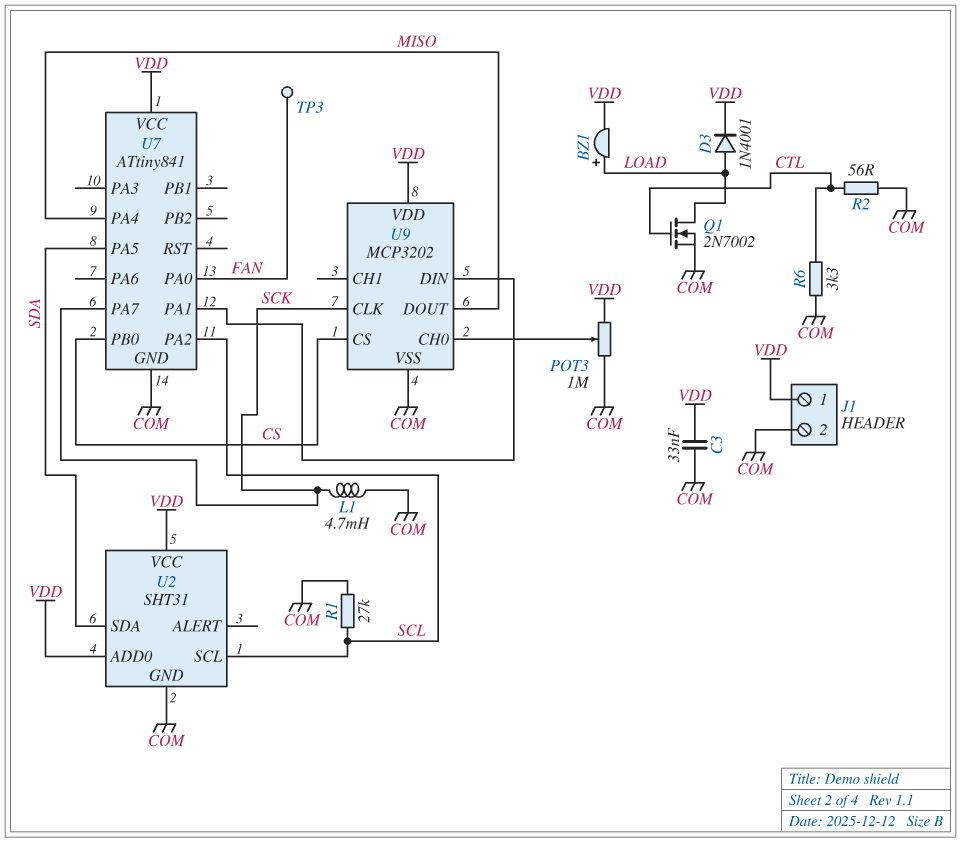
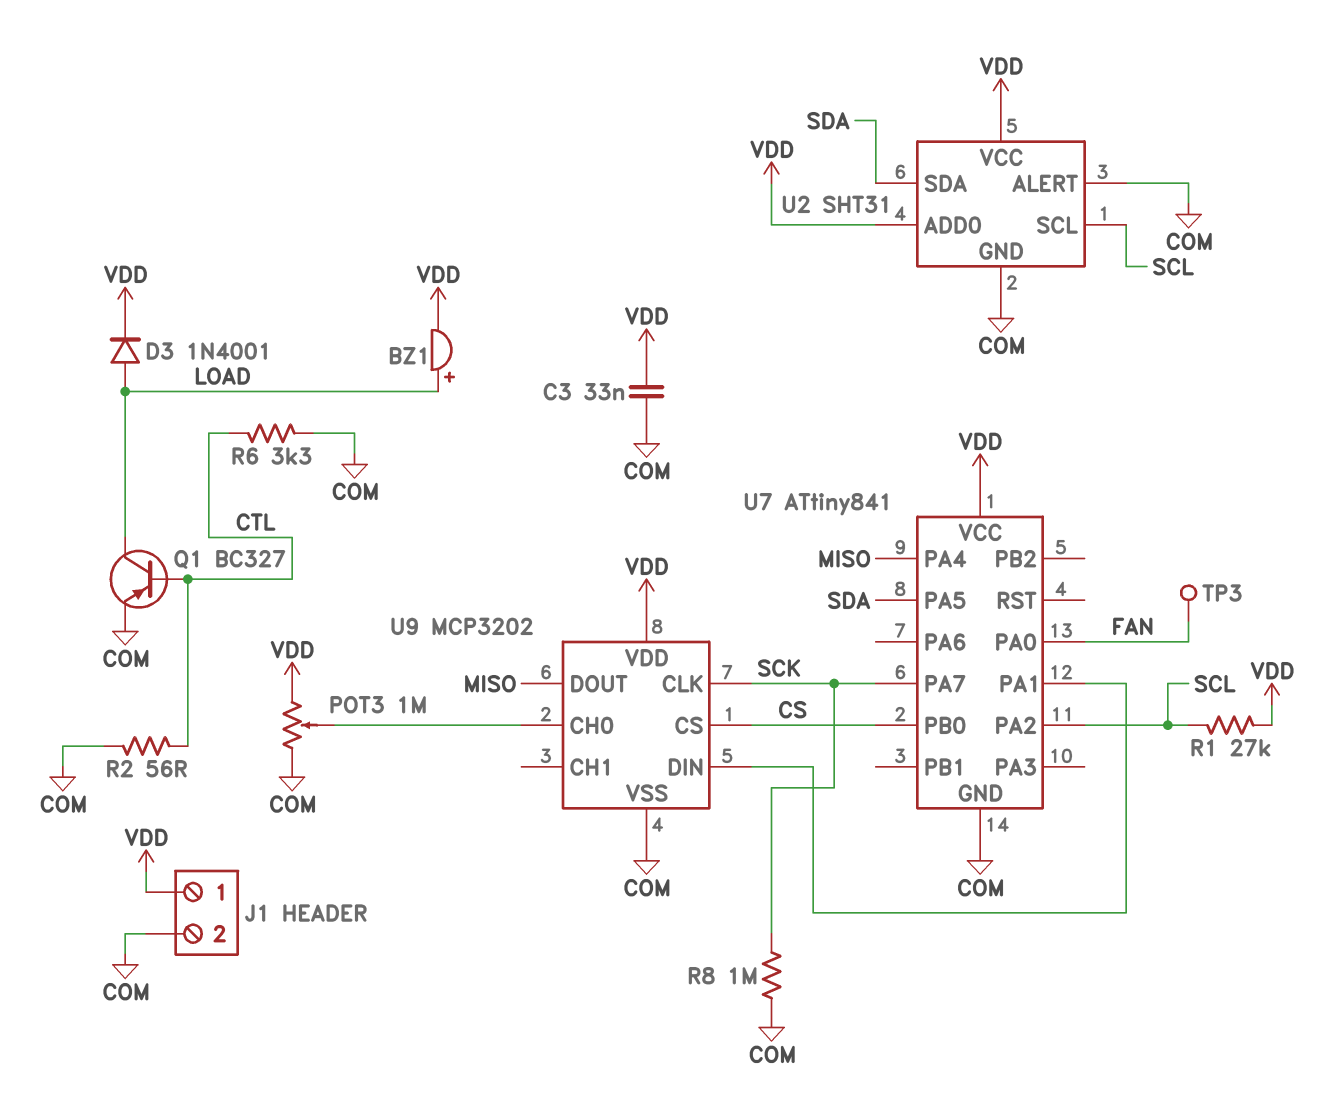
L1: 4.7mH (COM, SCK) -> none
Q1: NMOS 2N7002 (G CTL, D LOAD, S COM) -> PNP BC327 (B CTL, C LOAD, E COM)
R1: 27k (COM, SCL) -> 27k (SCL, VDD)
R8: none -> 1M (COM, SCK)
U2 pin ALERT: none -> COM

